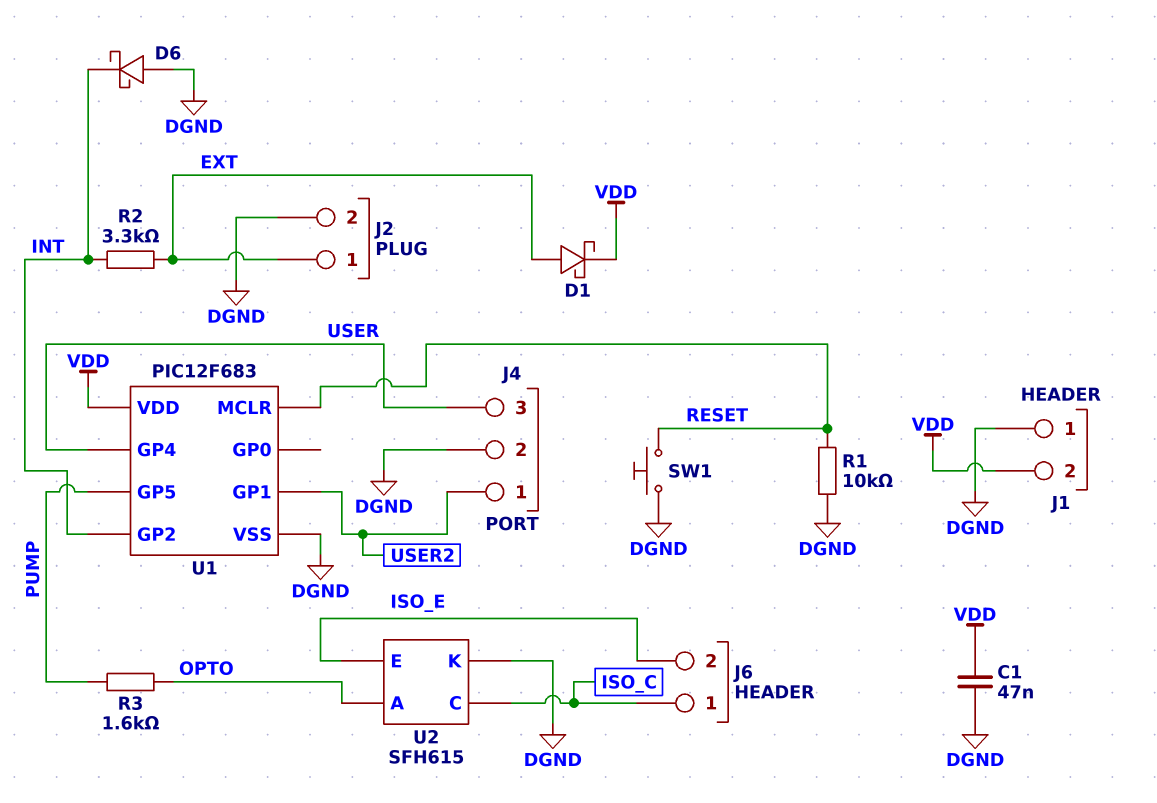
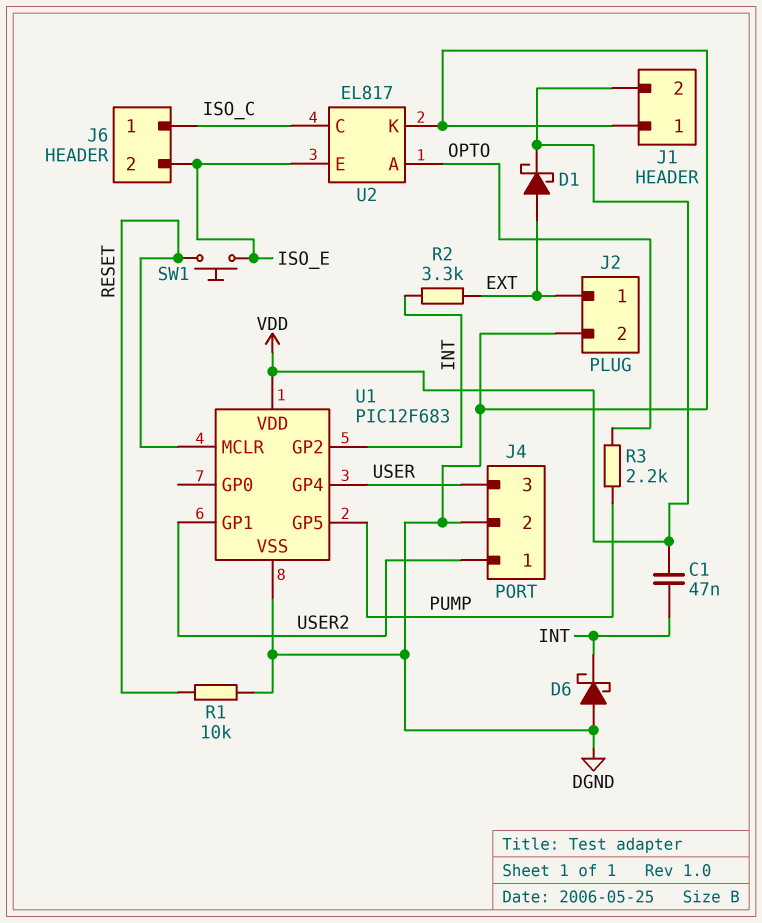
C1: 47nF (DGND, VDD) -> 47nF (INT, VDD)
R3: 1.6k (OPTO, PUMP) -> 2.2k (OPTO, PUMP)
SW1: button (DGND, RESET) -> button (ISO_E, RESET)
U2: SFH615 -> EL817

